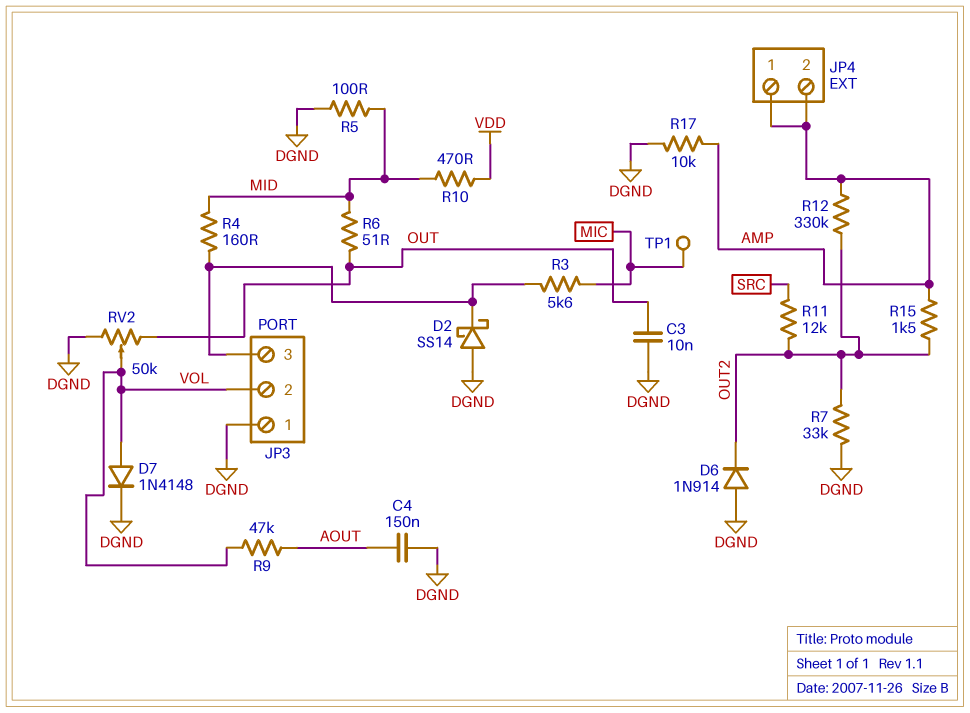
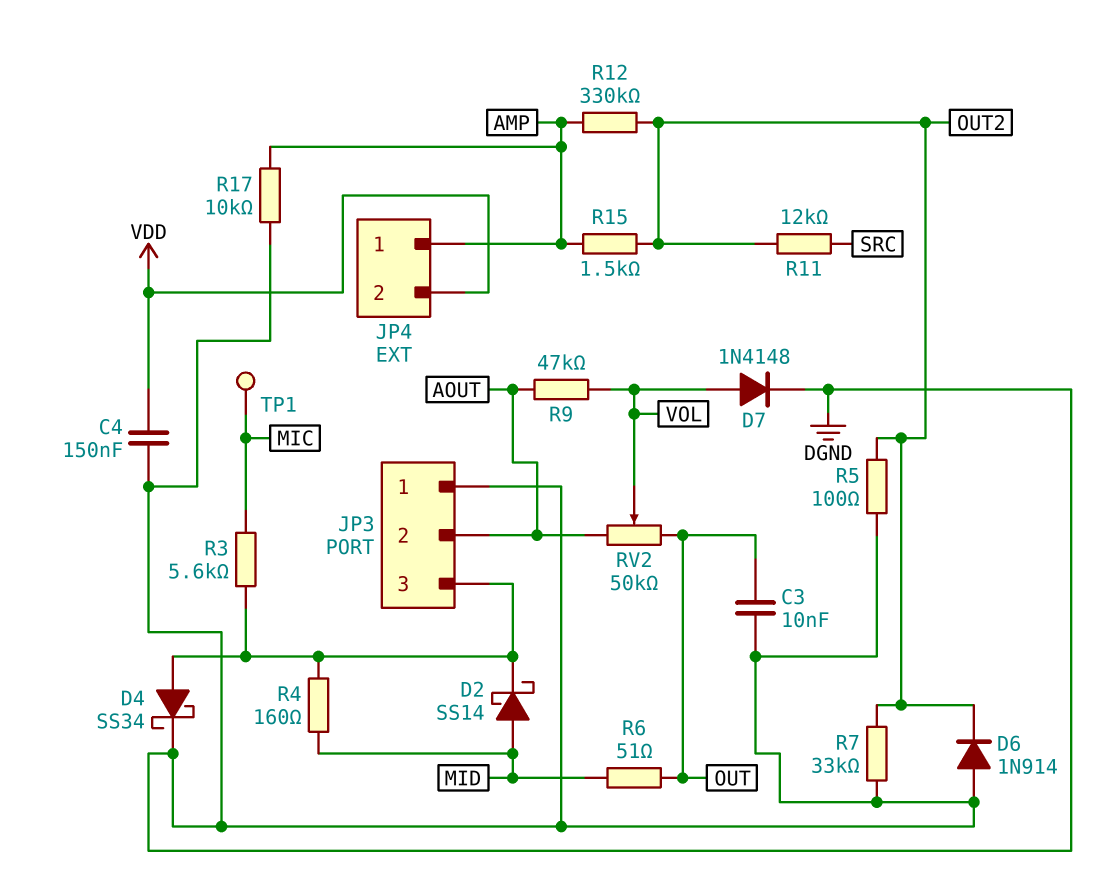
C4: 150nF (AOUT, DGND) -> 150nF (DGND, VDD)
D2: schottky SS14 (A DGND, K JP3/3) -> schottky SS14 (A MID, K JP3/3)
D4: none -> schottky SS34 (A JP3/3, K DGND)
JP3 pin 2: VOL -> AOUT
JP4 pin 2: AMP -> VDD
R5: 100 (DGND, MID) -> 100 (DGND, OUT2)
R10: 470 (MID, VDD) -> none
RV2: 50k (DGND, OUT, wiper VOL) -> 50k (AOUT, OUT, wiper VOL)

